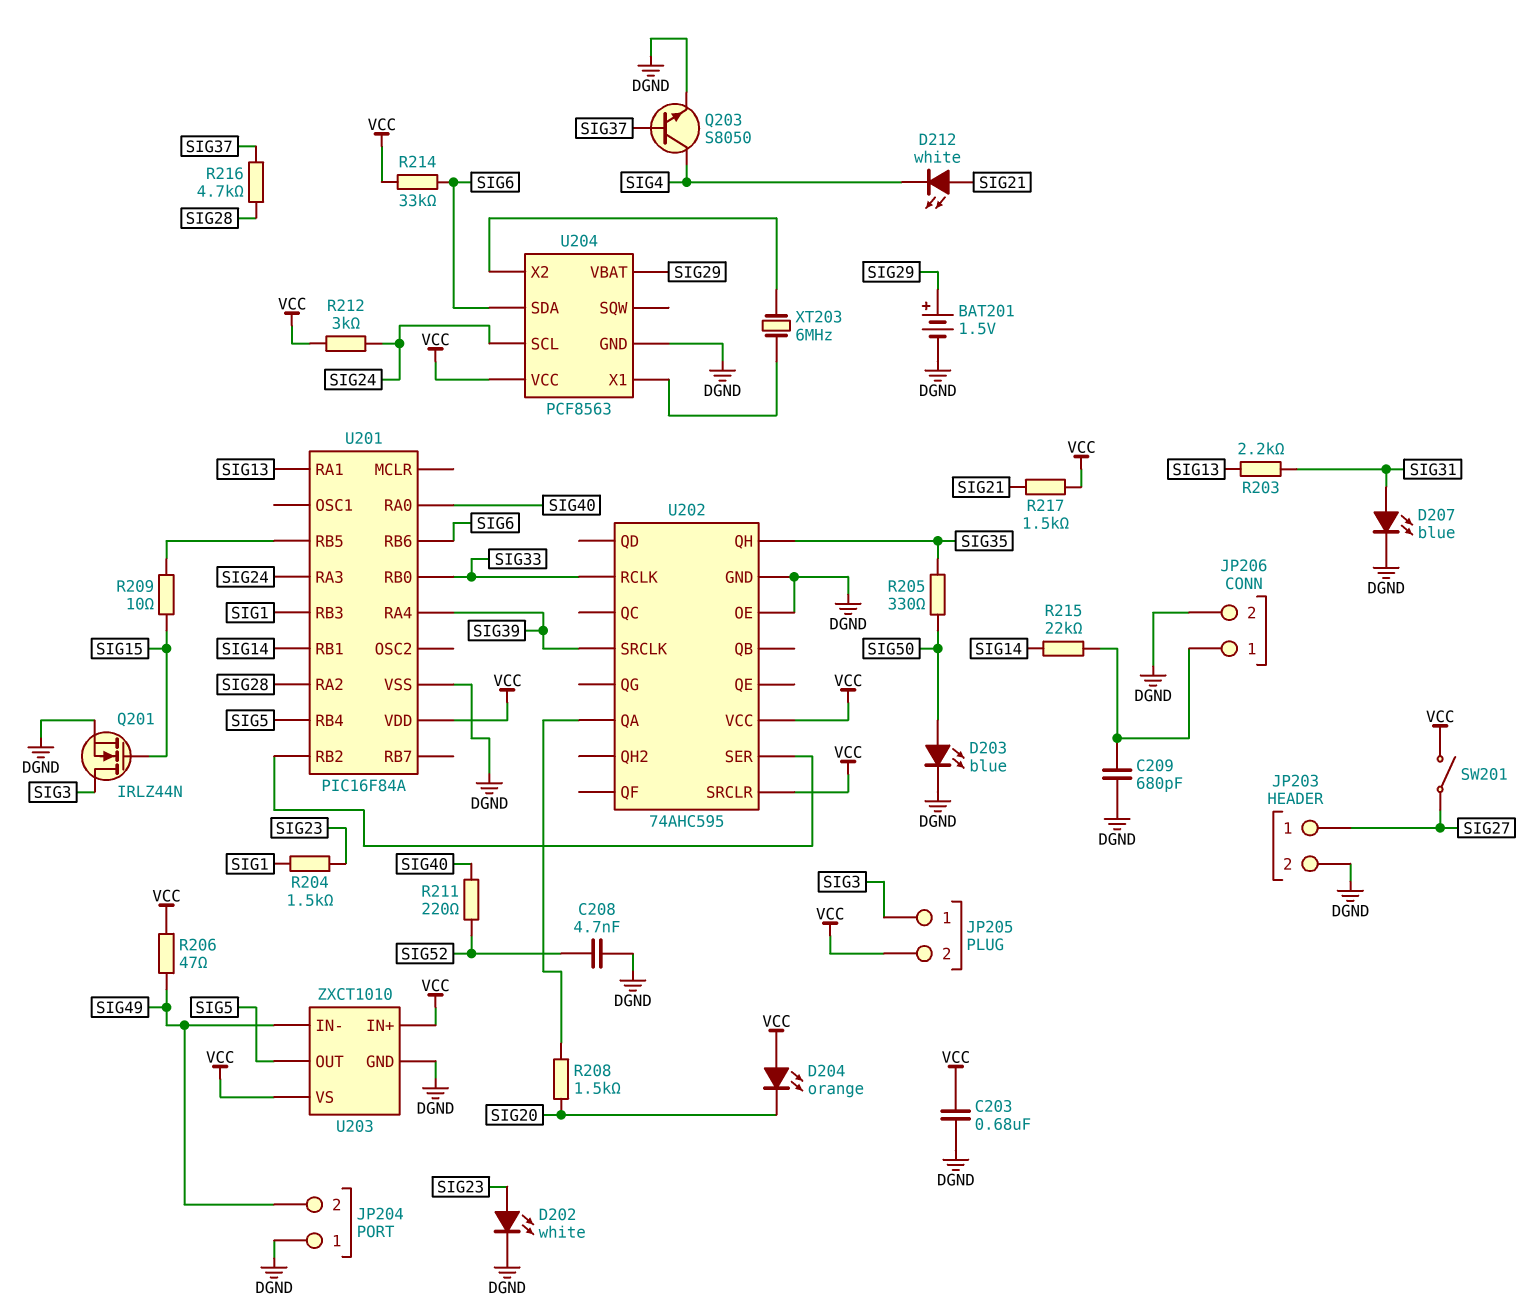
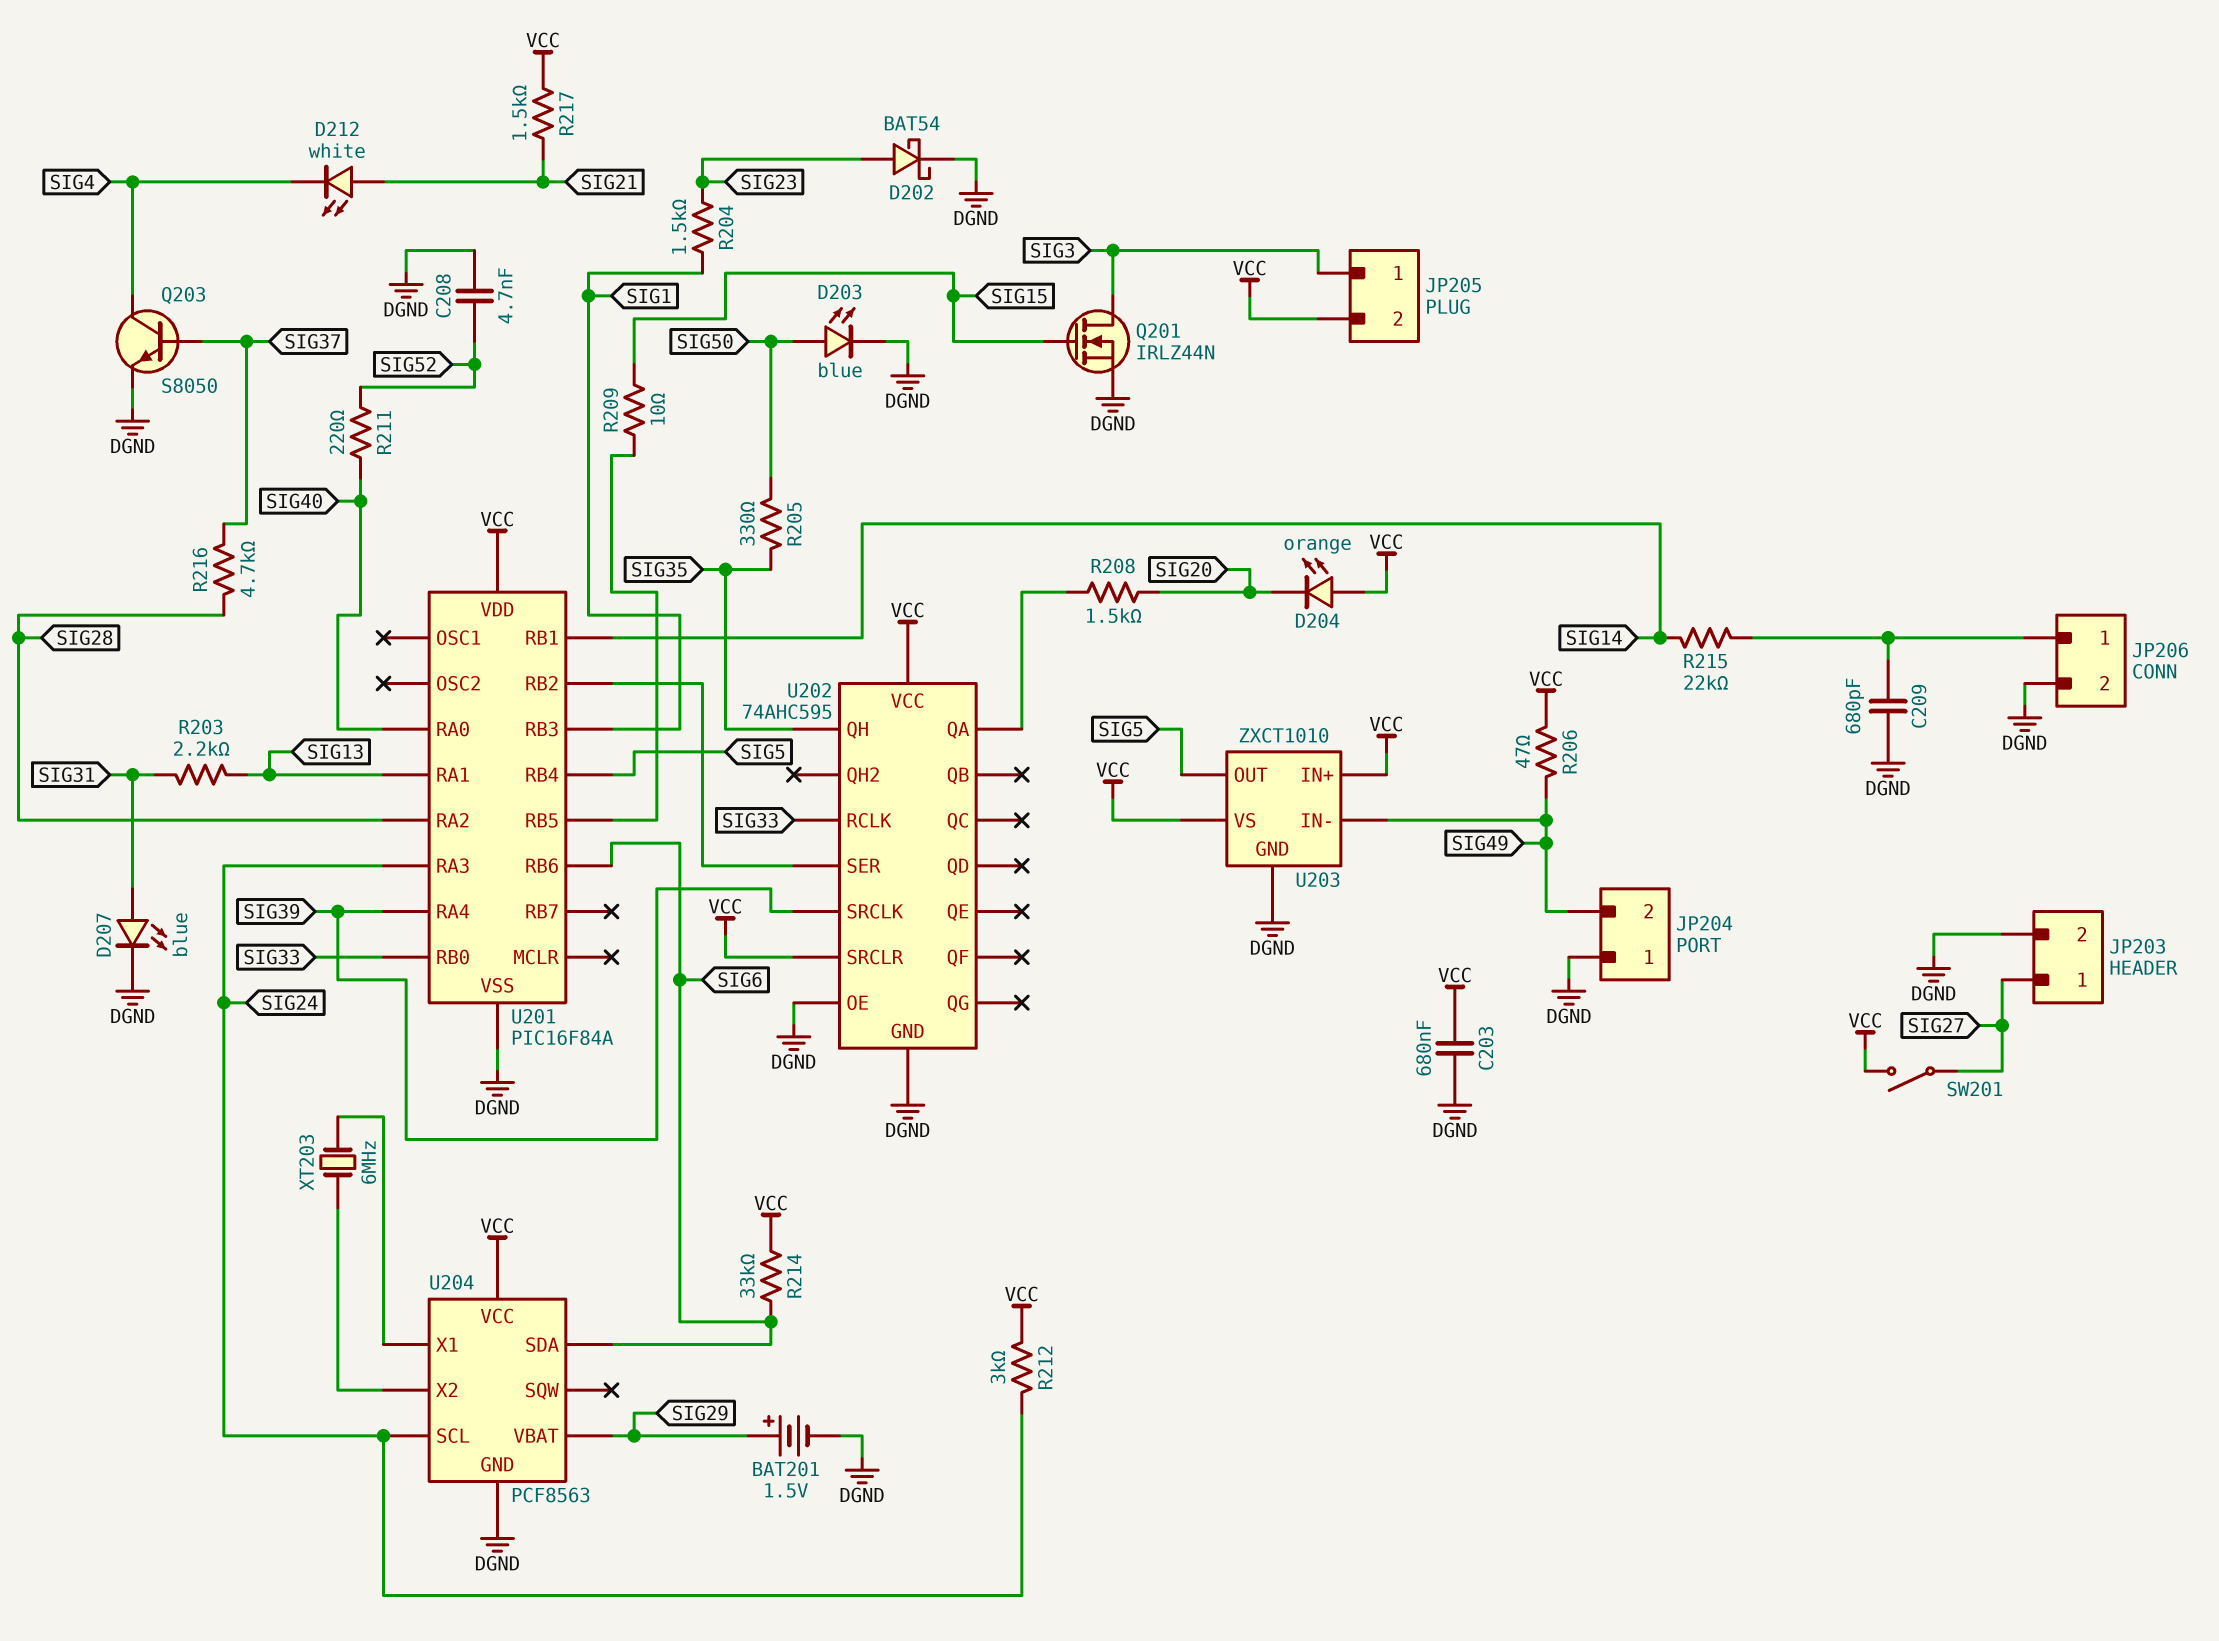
D202: LED white (A SIG23, K DGND) -> schottky BAT54 (A SIG23, K DGND)

